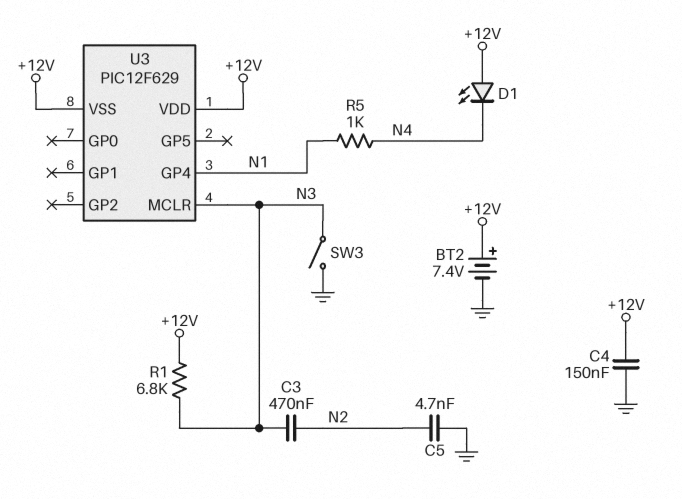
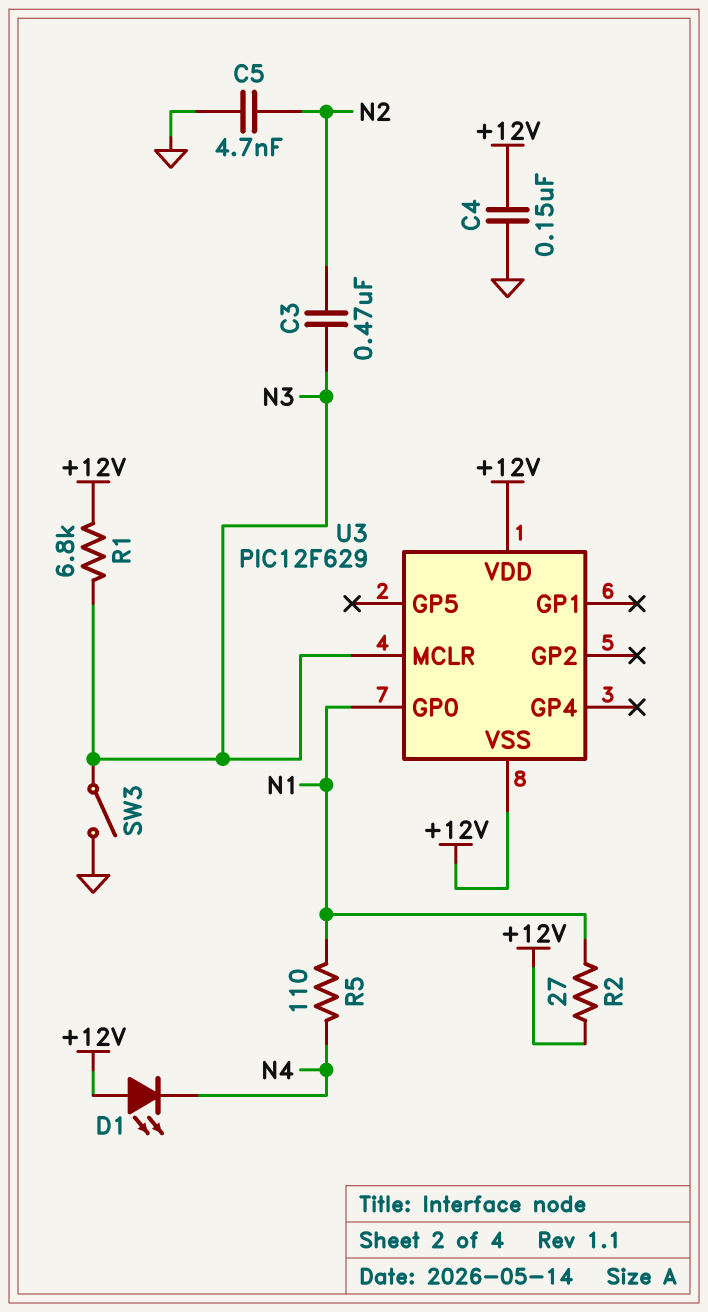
BT2: 7.4V (plus +12V, minus GND) -> none
R2: none -> 27 (+12V, N1)
R5: 1k (N1, N4) -> 110 (N1, N4)
U3 pin GP0: none -> N1
U3 pin GP4: N1 -> none

